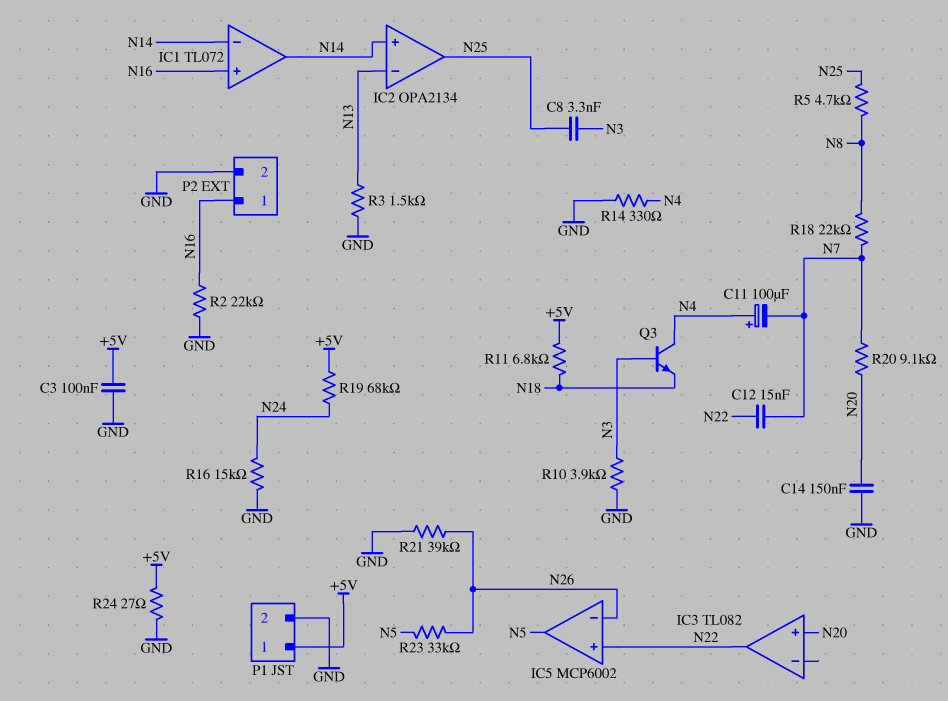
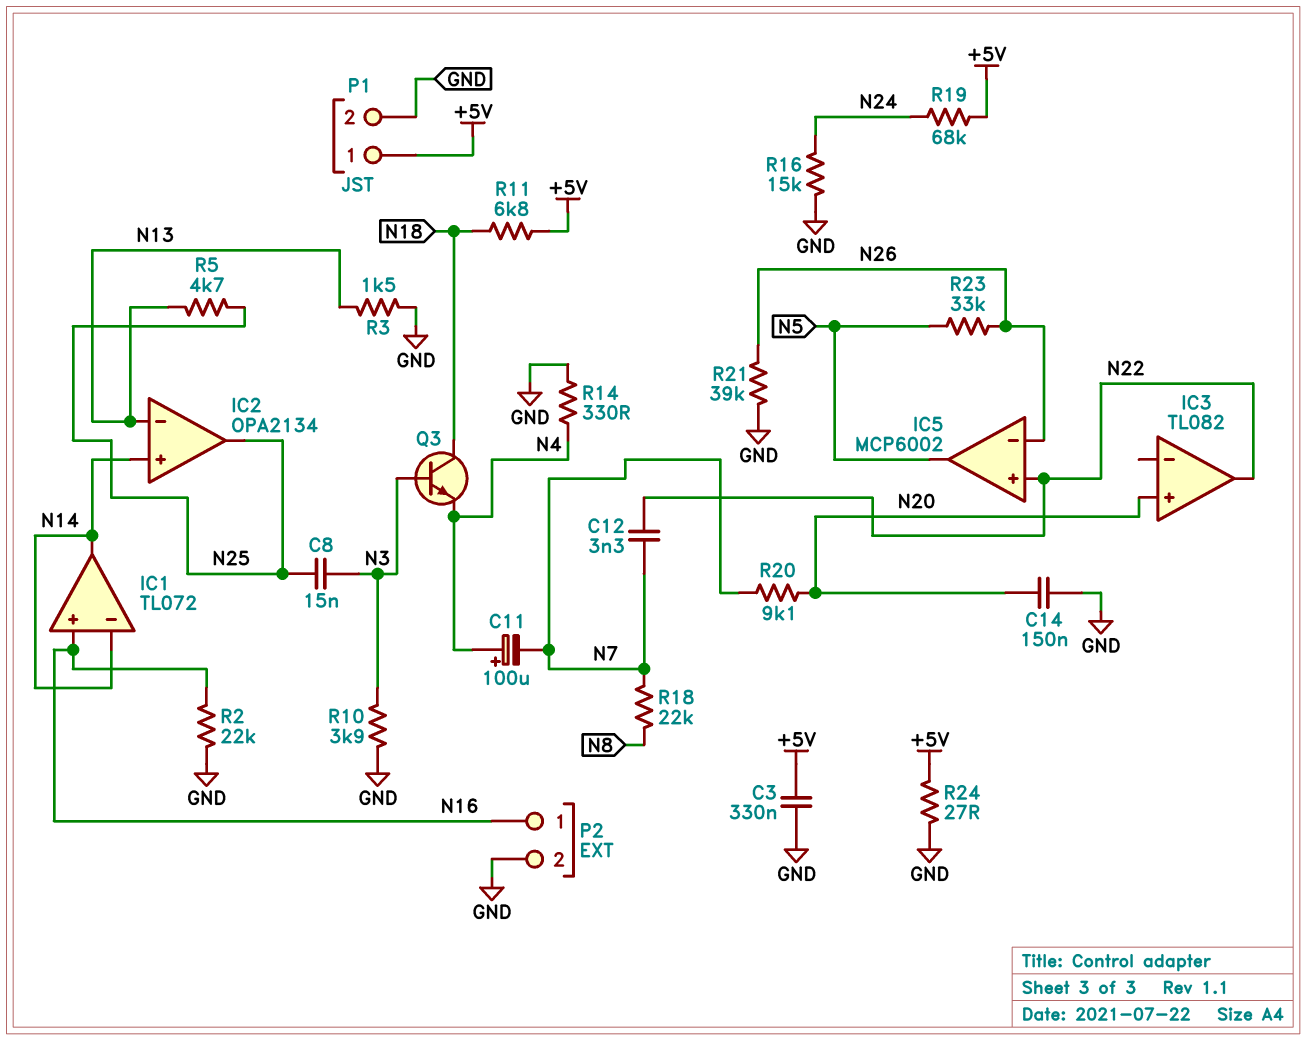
C3: 100nF (+5V, GND) -> 330nF (+5V, GND)
C8: 3.3nF (N3, N25) -> 15nF (N3, N25)
C12: 15nF (N7, N22) -> 3.3nF (N7, N22)
Q3: NPN (B N3, C N4, E N18) -> NPN (B N3, C N18, E N4)
R5: 4.7k (N8, N25) -> 4.7k (N13, N25)

